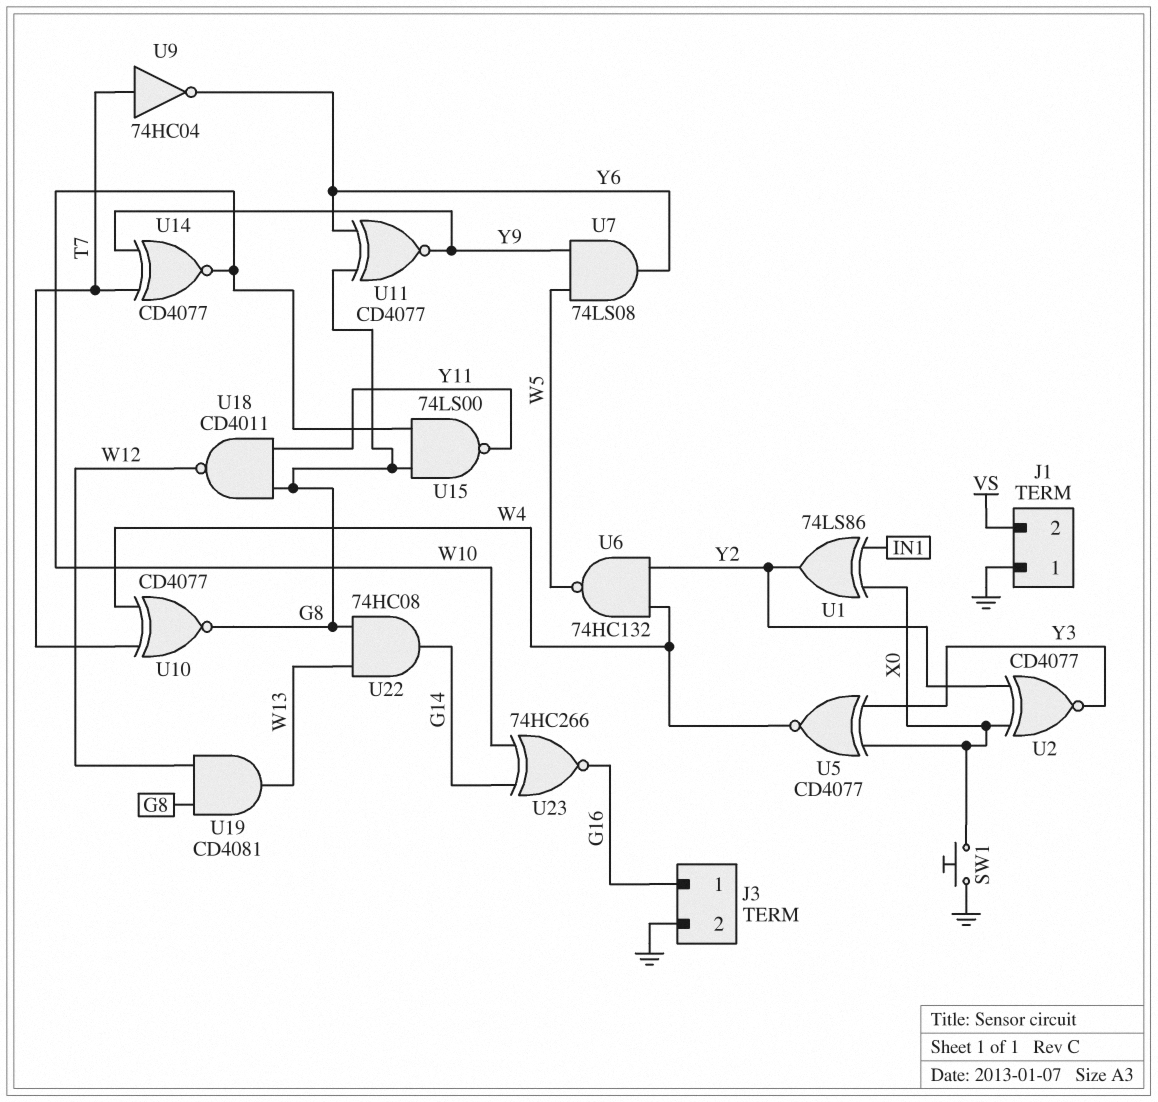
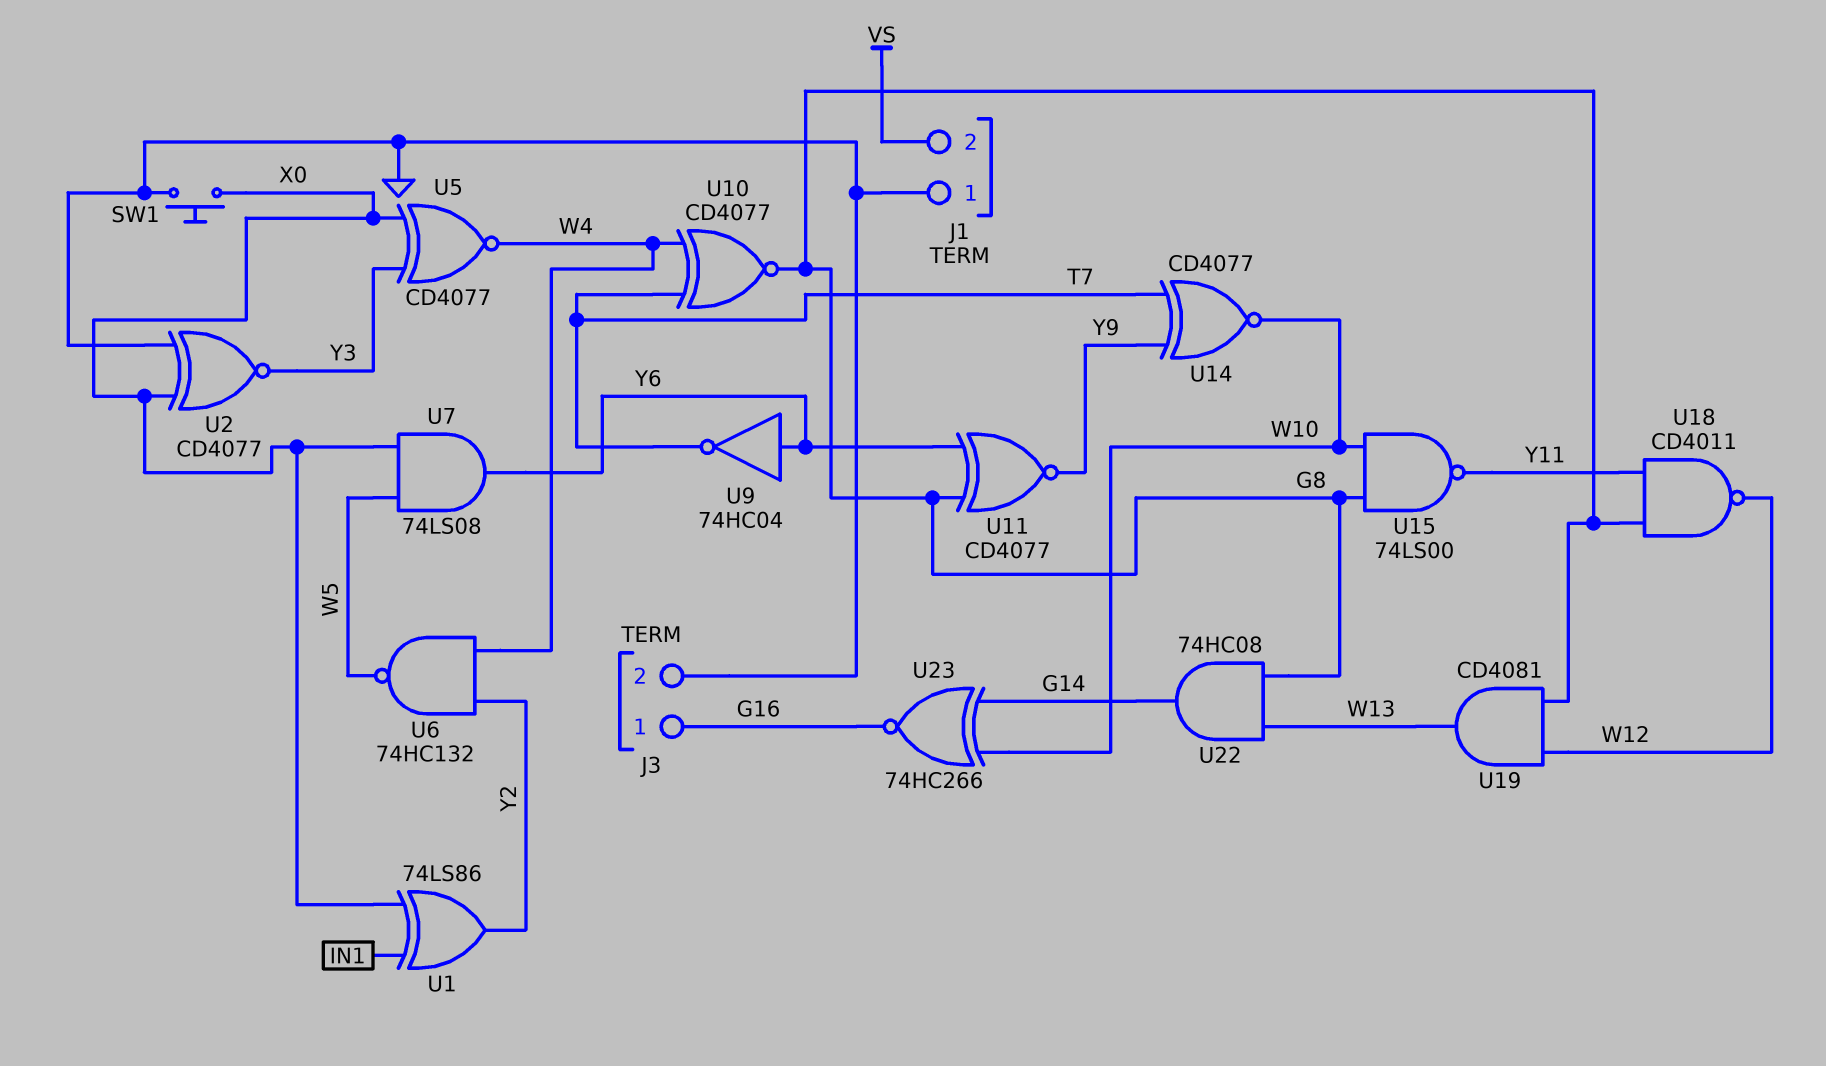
U2: XNOR CD4077 (in X0, in Y2, out Y3) -> XNOR CD4077 (in GND, in X0, out Y3)
U7: AND 74LS08 (in W5, in Y9, out Y6) -> AND 74LS08 (in W5, in X0, out Y6)
U9: NOT 74HC04 (in T7, out Y6) -> NOT 74HC04 (in Y6, out T7)

